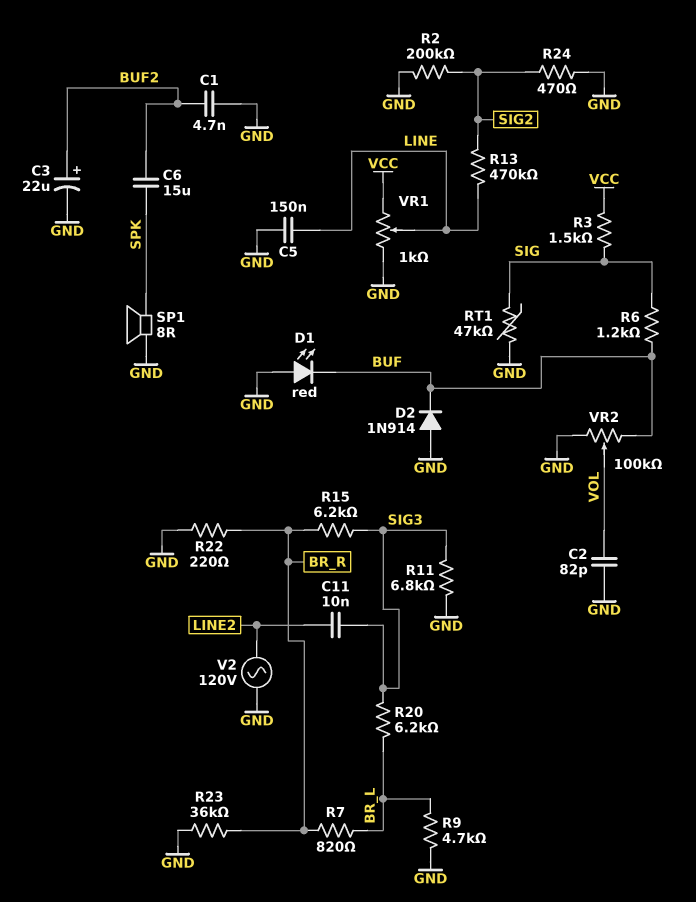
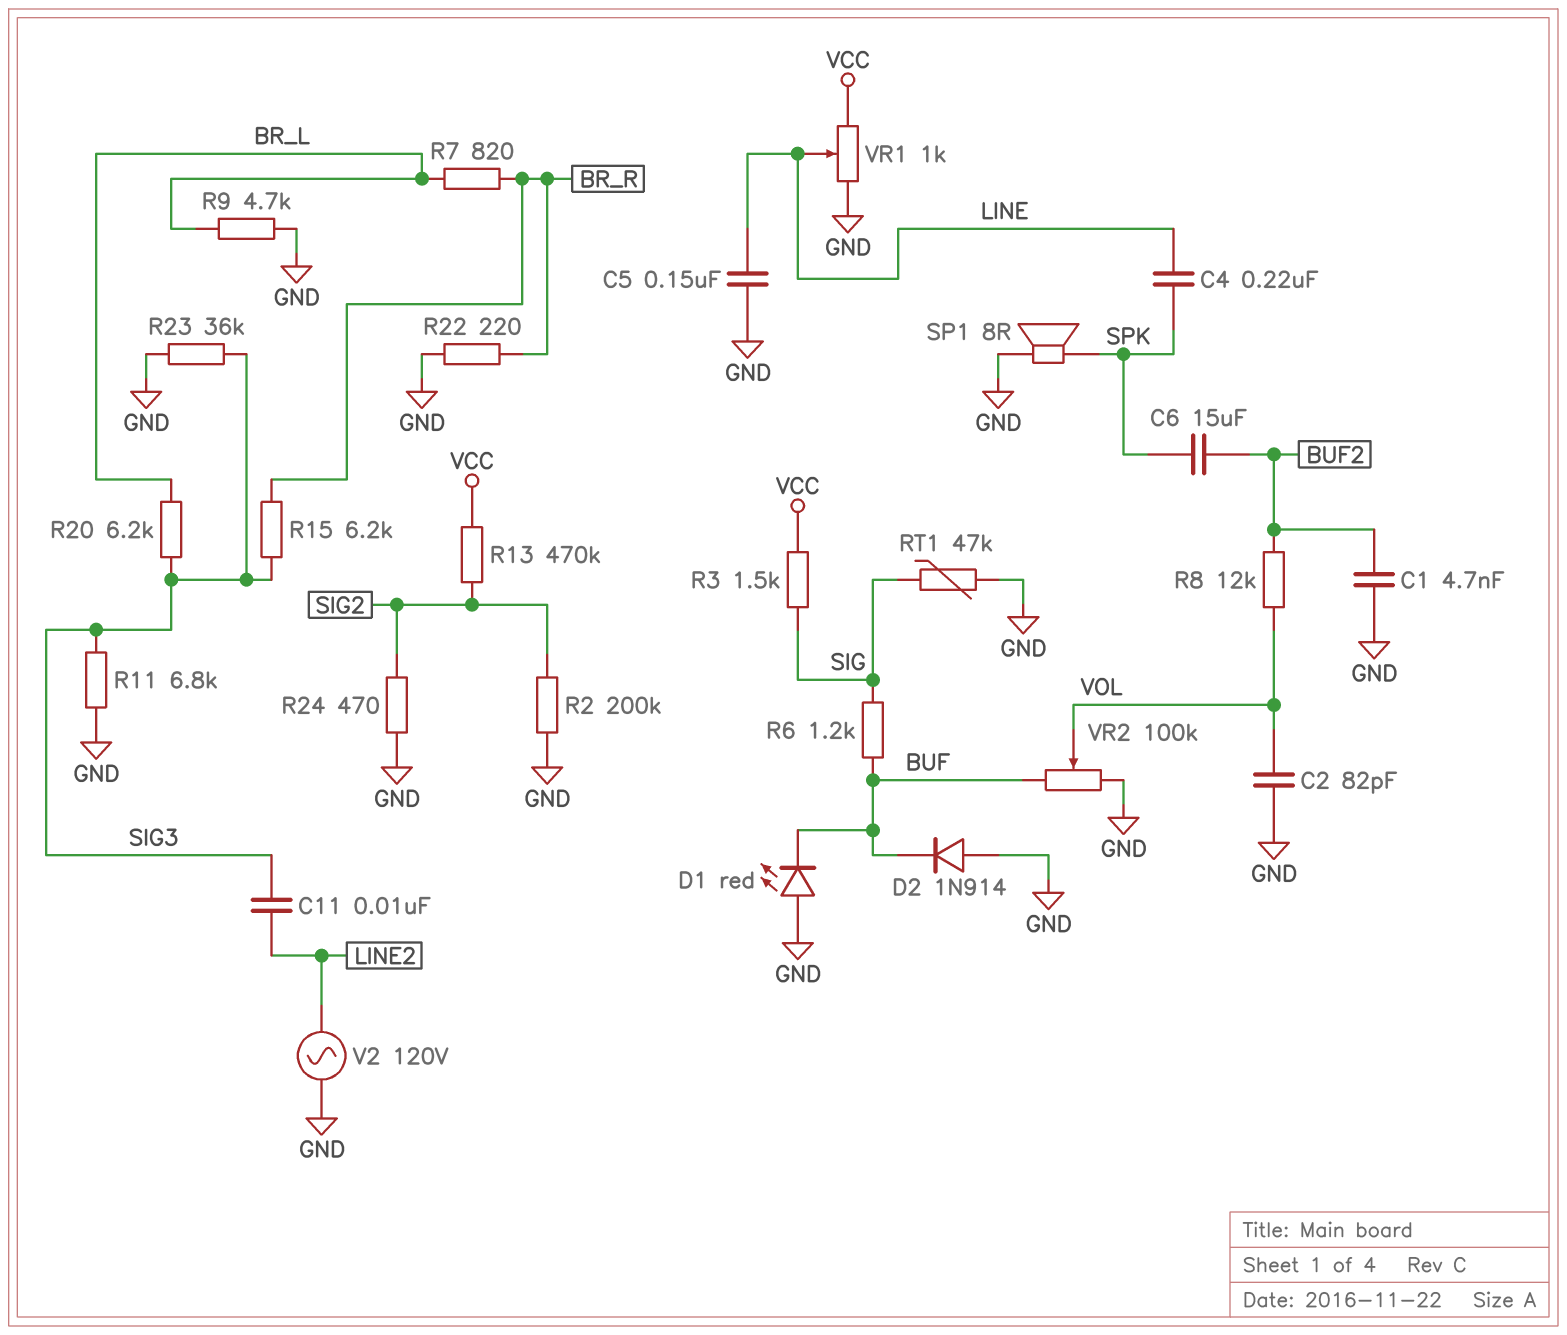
C3: 22uF (plus BUF2, minus GND) -> none
C4: none -> 220nF (LINE, SPK)
R8: none -> 12k (BUF2, VOL)
R13: 470k (LINE, SIG2) -> 470k (SIG2, VCC)
R23: 36k (BR_R, GND) -> 36k (GND, SIG3)

